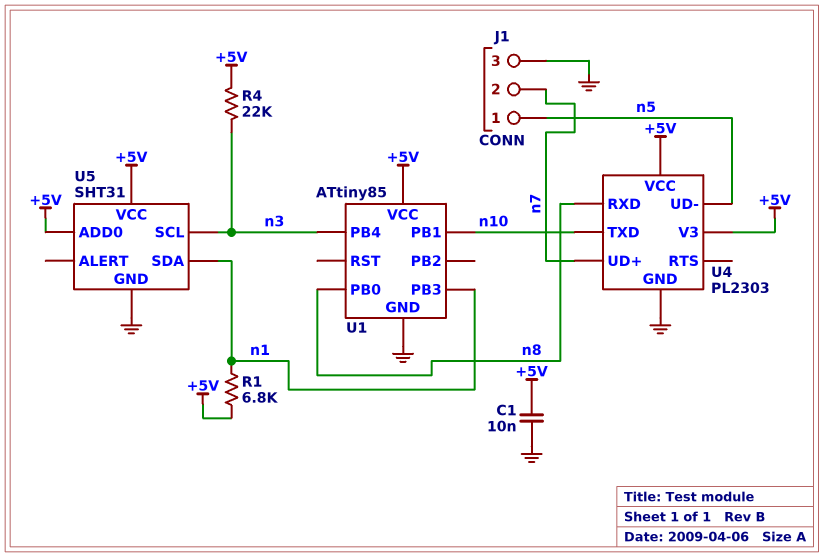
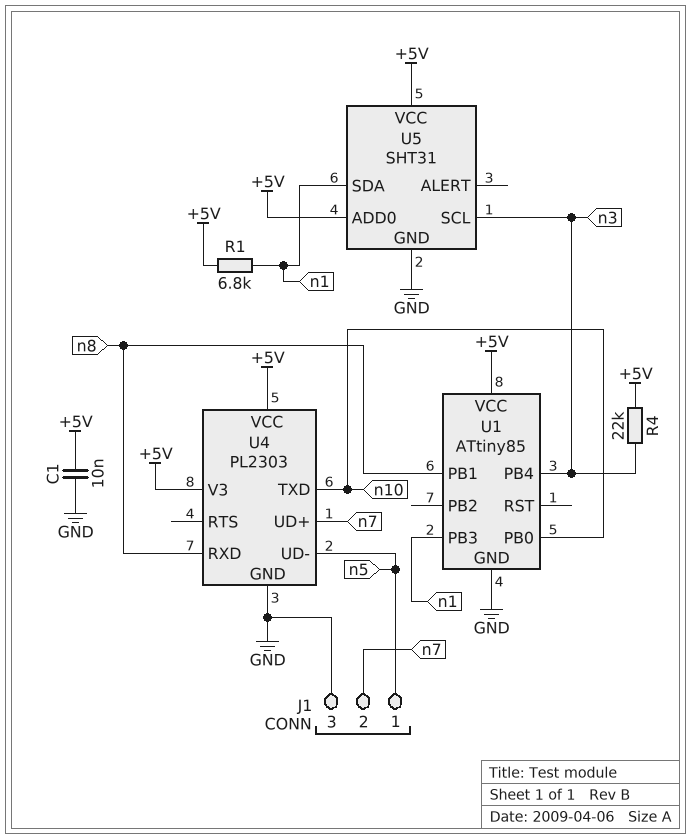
U1 pin PB0: n8 -> n10
U1 pin PB1: n10 -> n8

